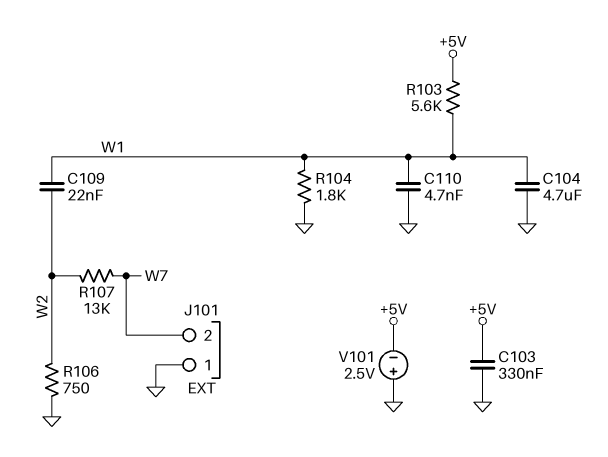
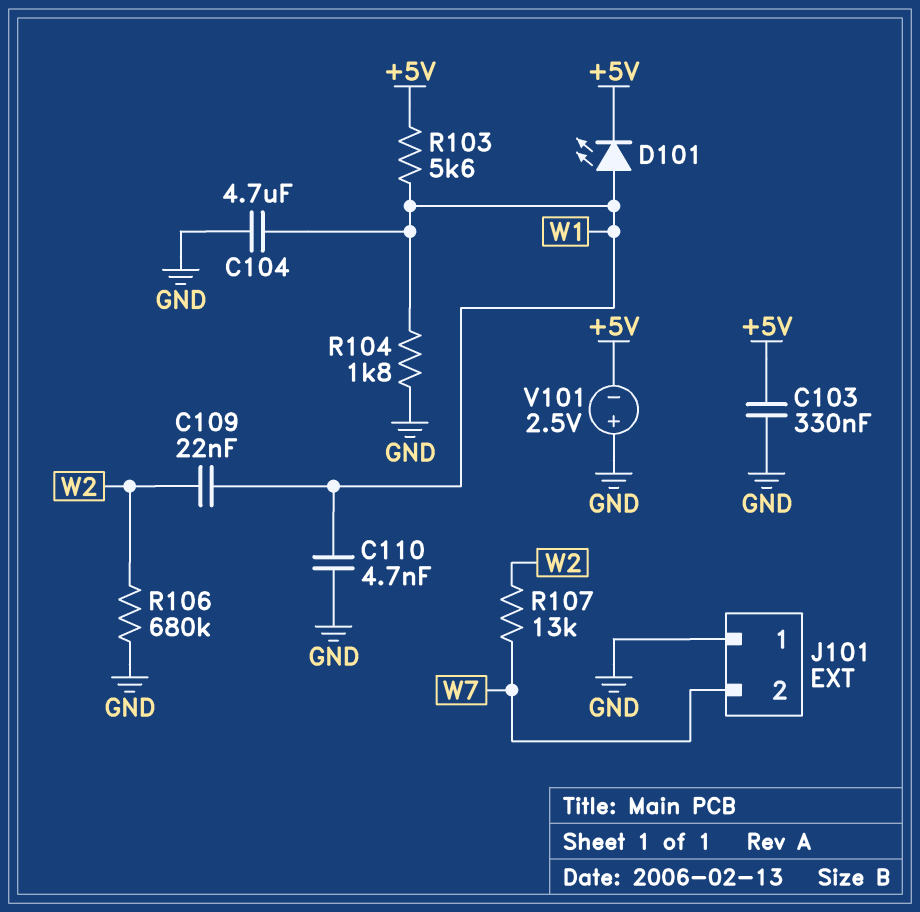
D101: none -> LED (A W1, K +5V)
R106: 750 (GND, W2) -> 680k (GND, W2)

